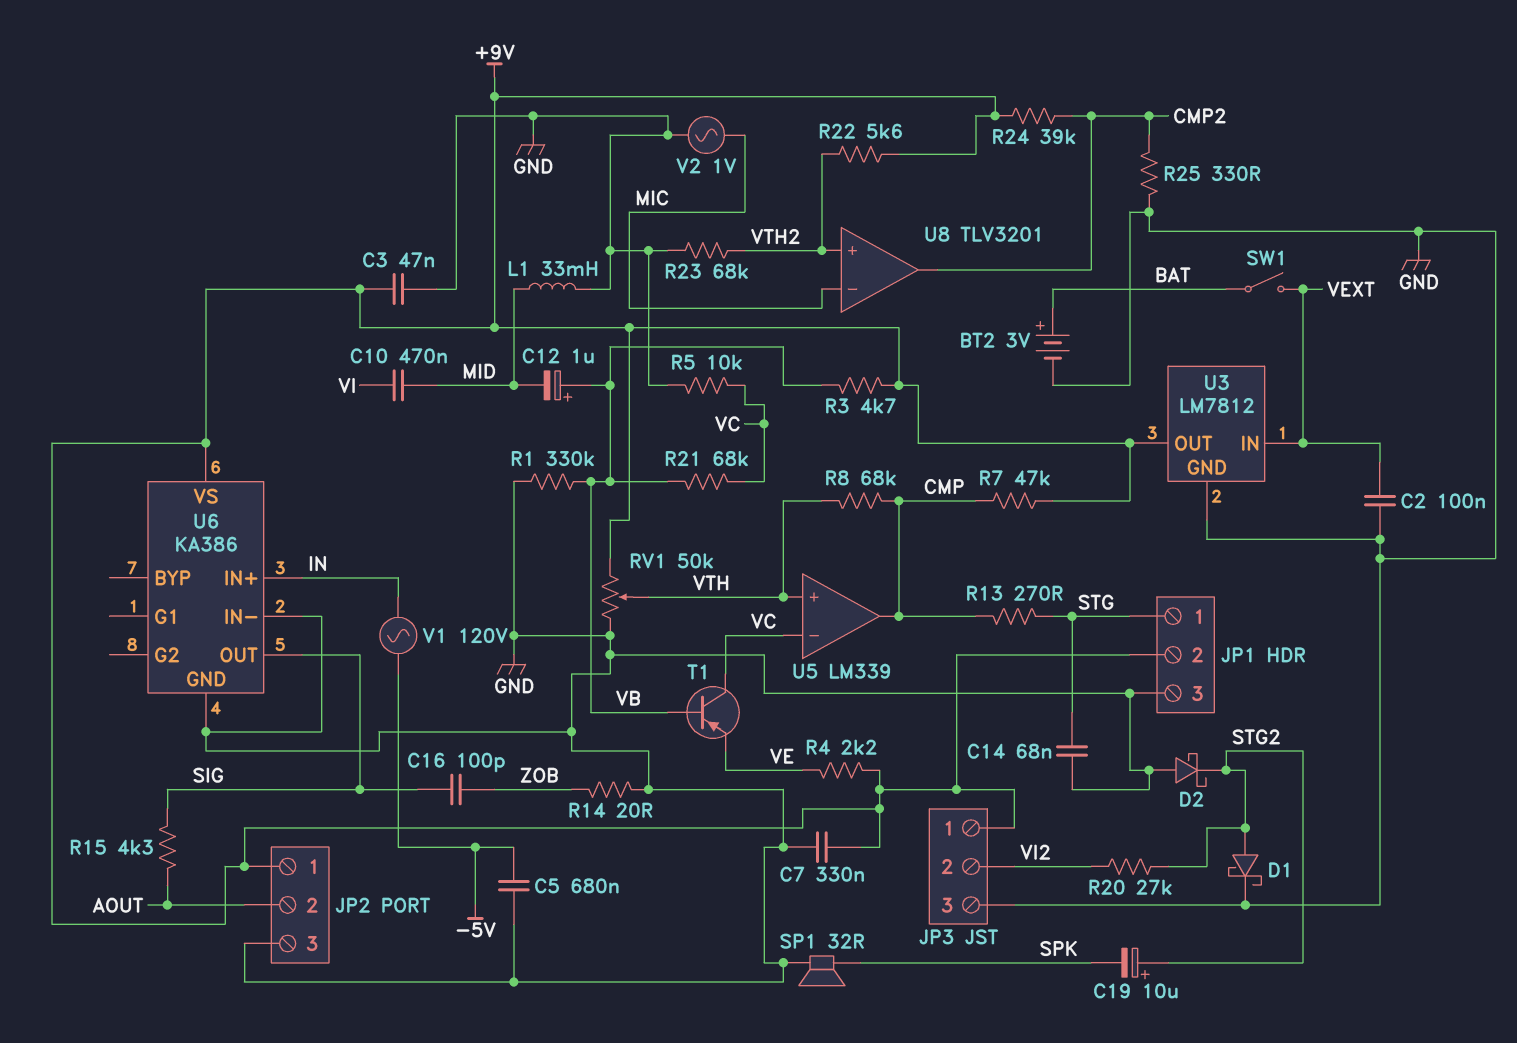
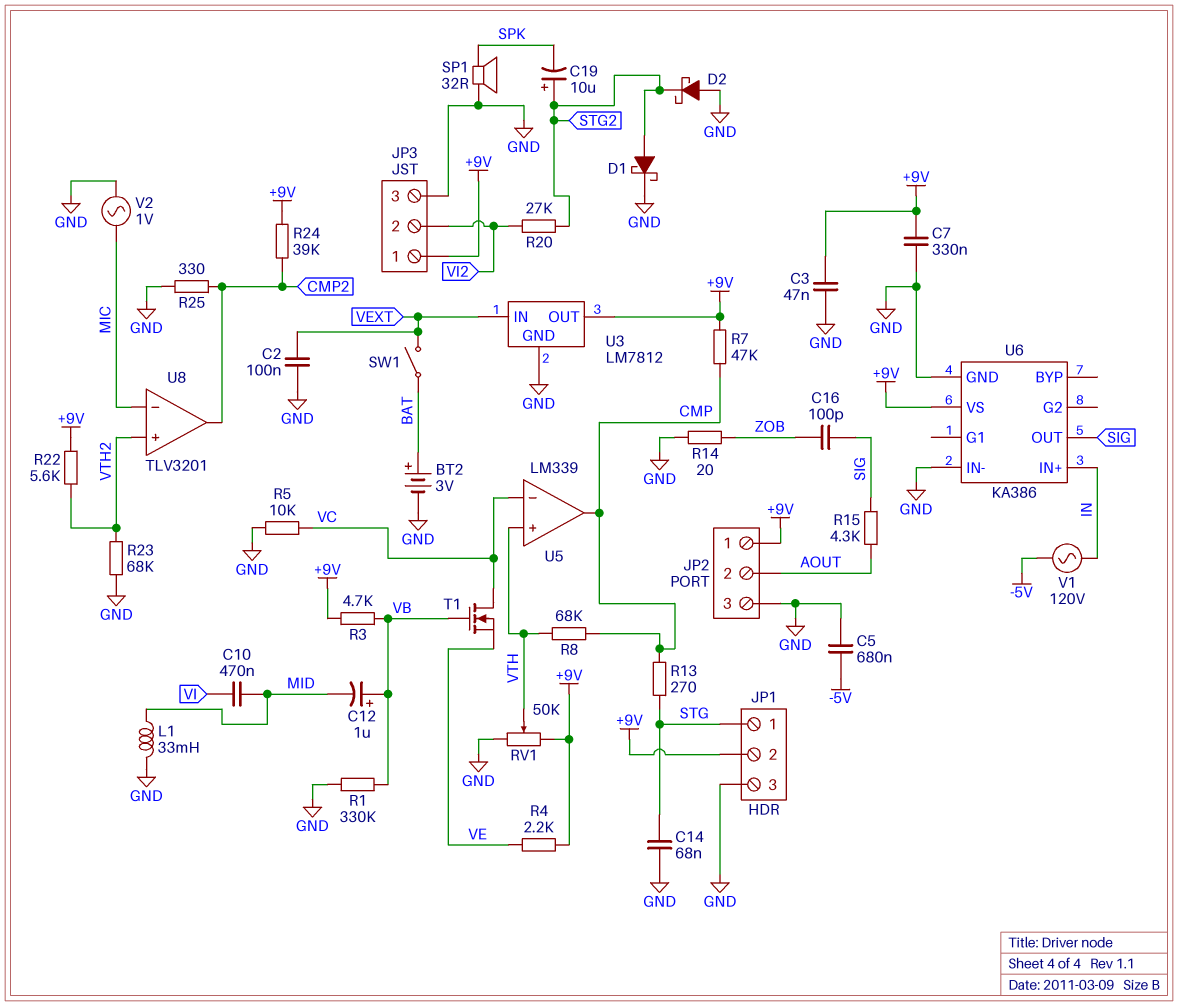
R21: 68k (VB, VC) -> none
T1: PNP (B VB, C VC, E VE) -> NMOS (G VB, D VC, S VE)

